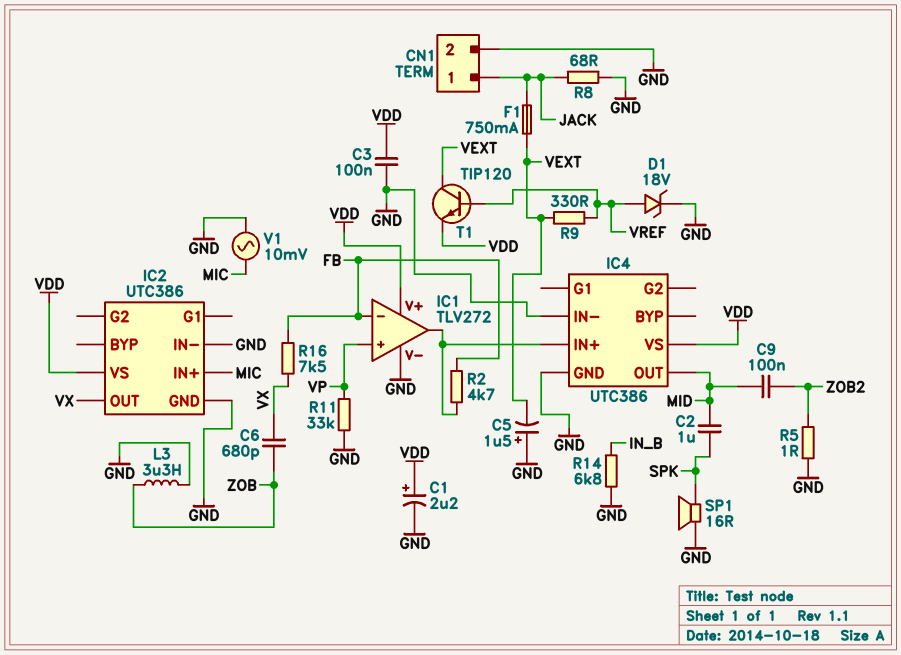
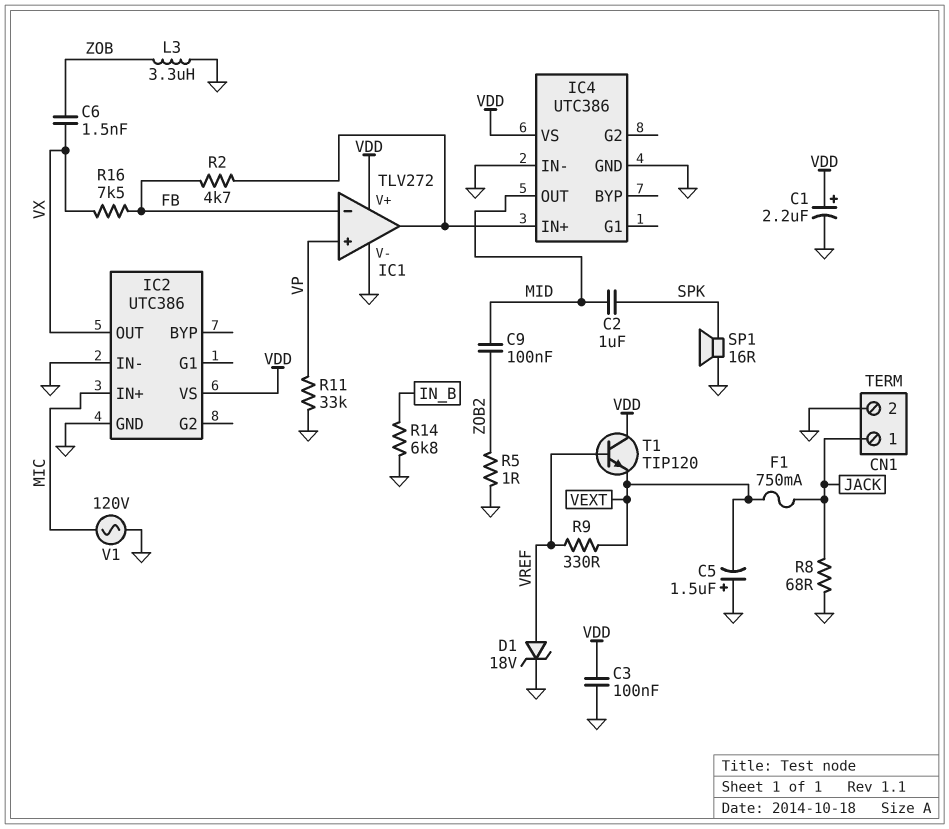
C6: 680pF (VX, ZOB) -> 1.5nF (VX, ZOB)
T1: NPN TIP120 (B VREF, C VEXT, E VDD) -> NPN TIP120 (B VREF, C VDD, E VEXT)
V1: AC 10mV (GND, MIC) -> AC 120V (GND, MIC)

